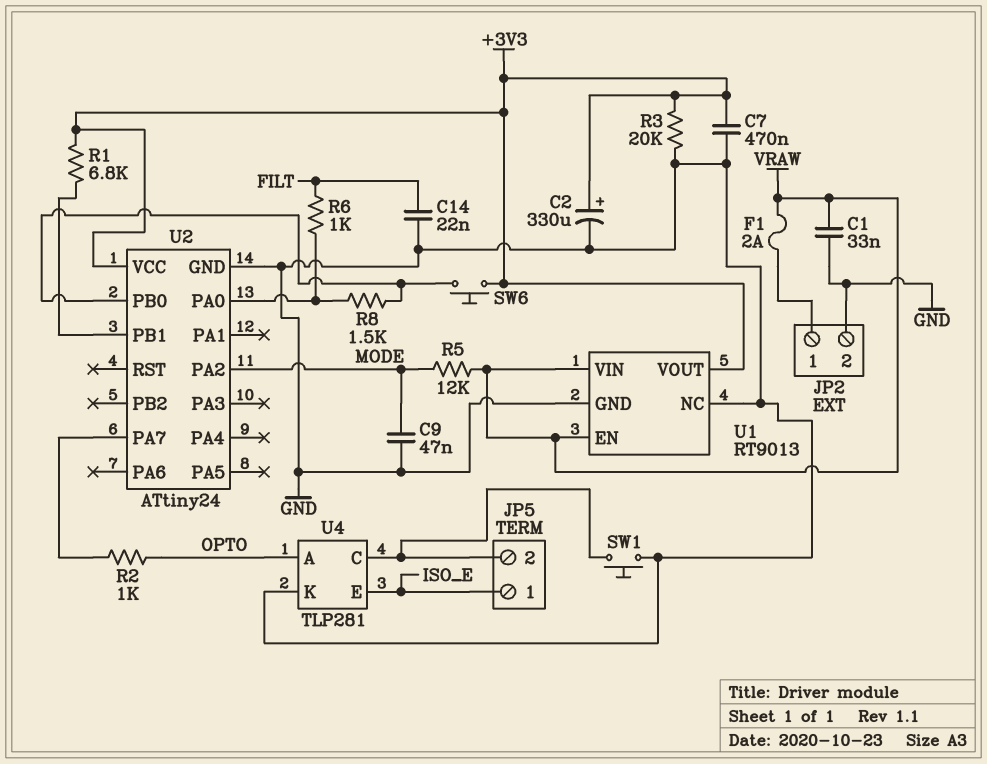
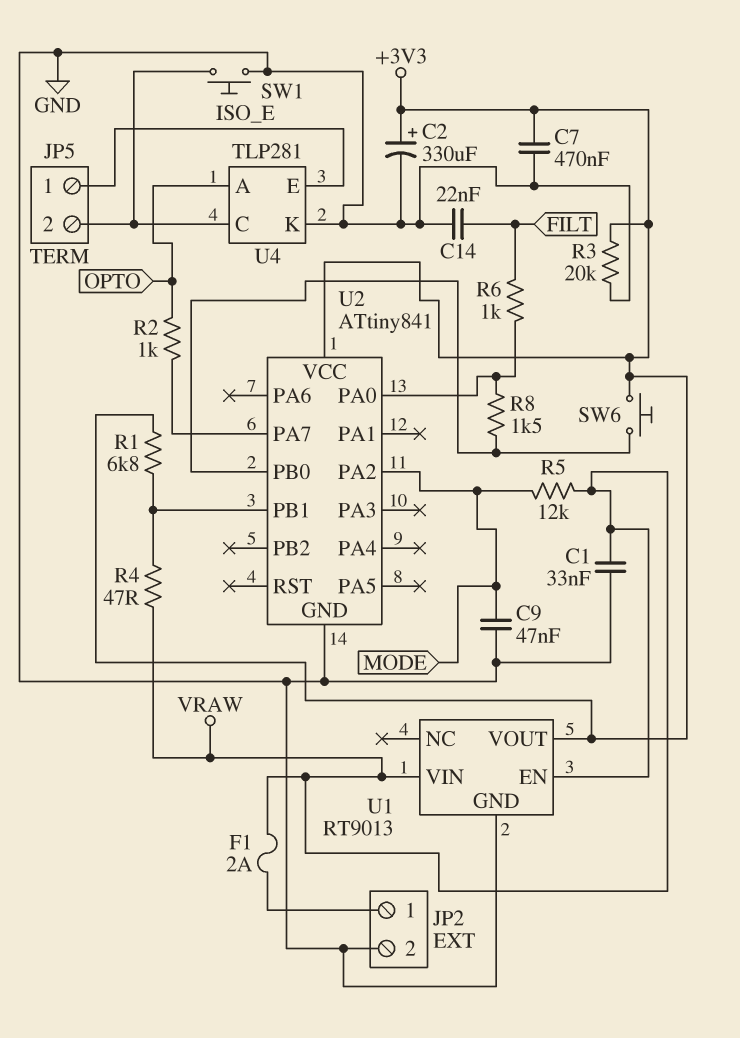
R4: none -> 47 (U2/PB1, VRAW)
U1 pin NC: GND -> none
U2: ATtiny24 -> ATtiny841

